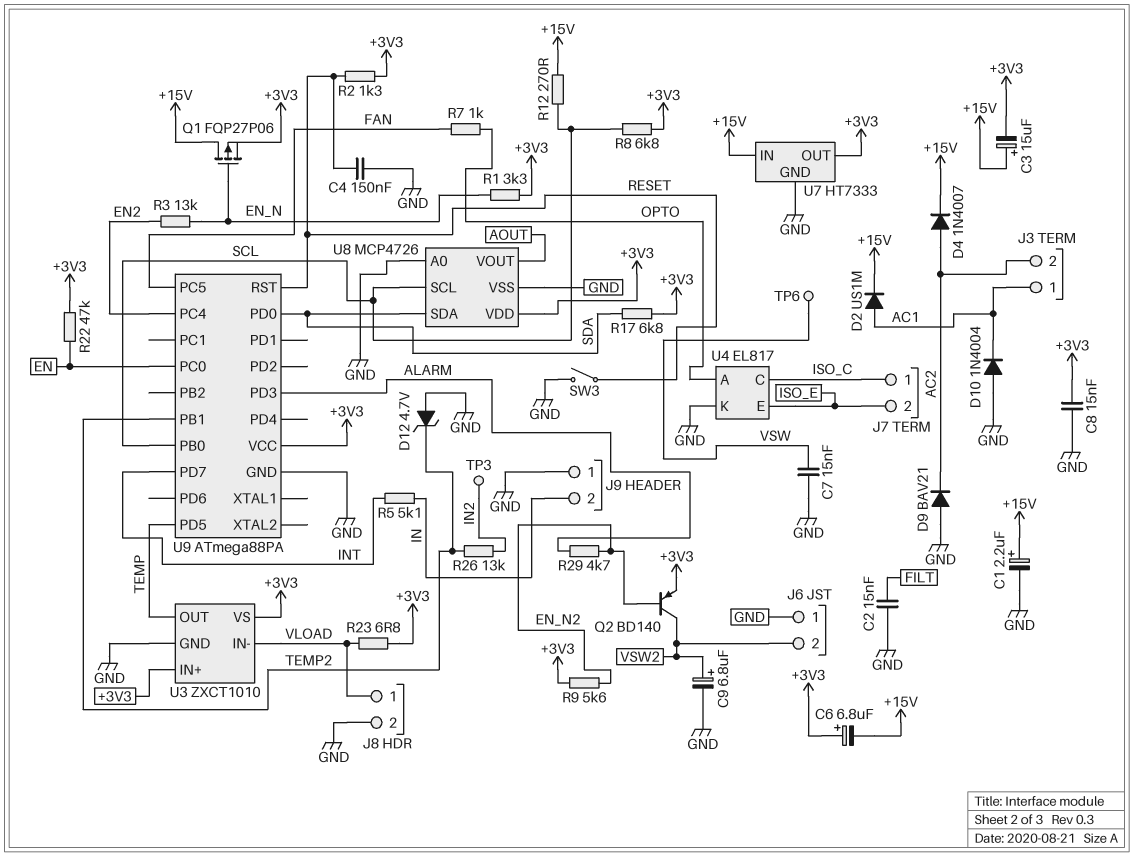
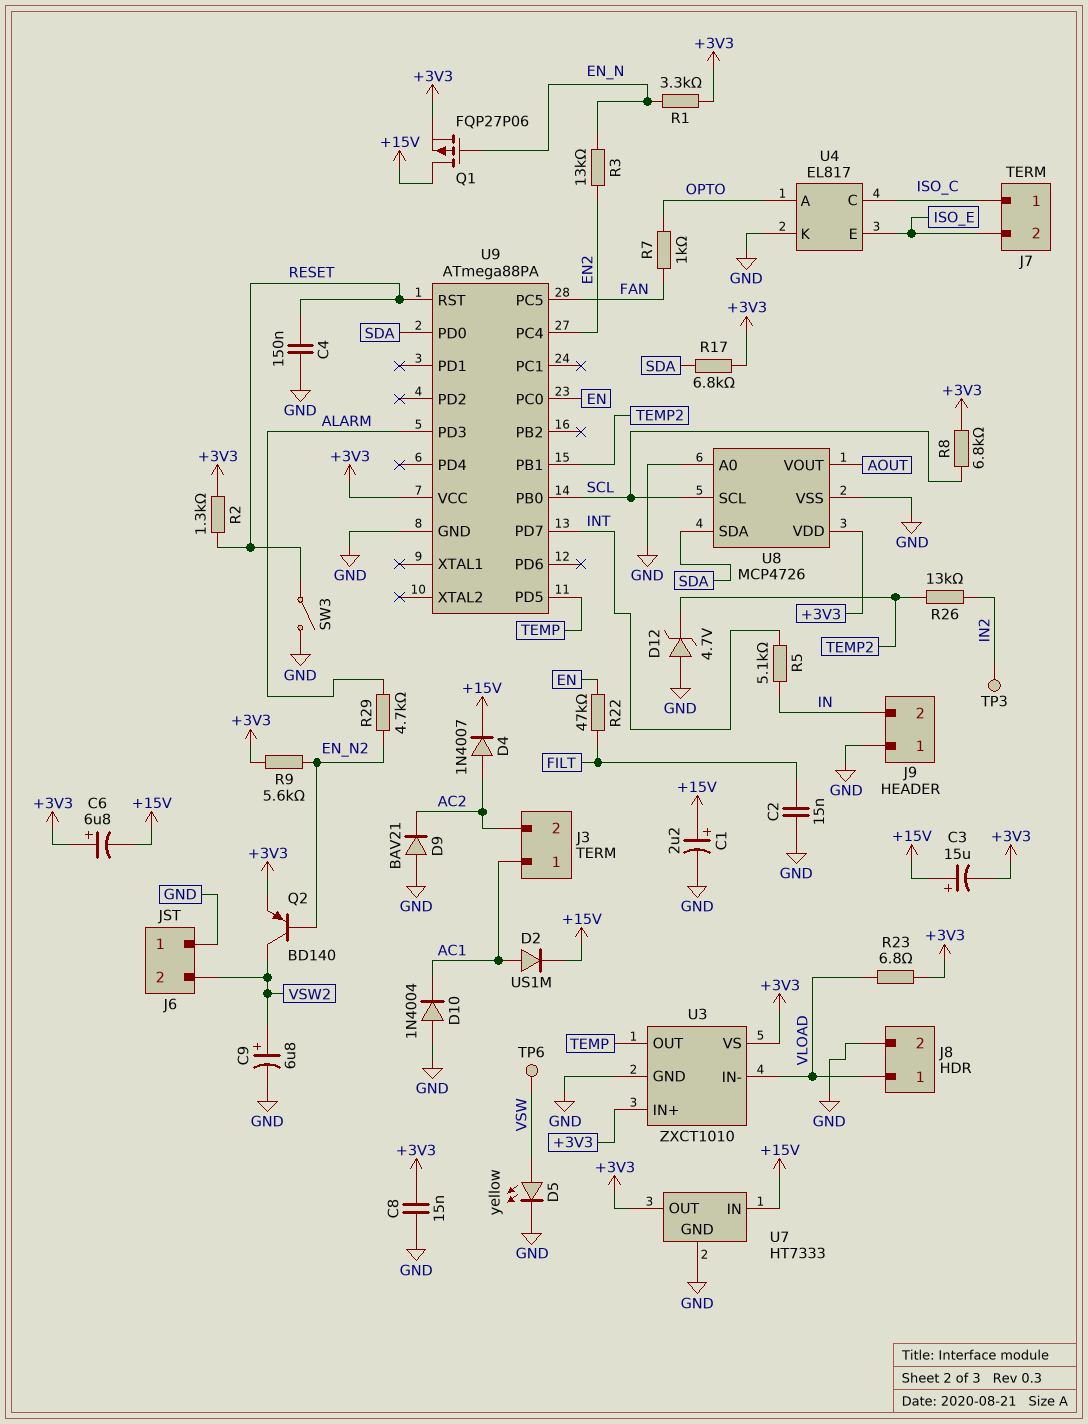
C7: 15nF (GND, VSW) -> none
D5: none -> LED yellow (A VSW, K GND)
R12: 270 (+15V, SCL) -> none
R22: 47k (+3V3, EN) -> 47k (EN, FILT)

